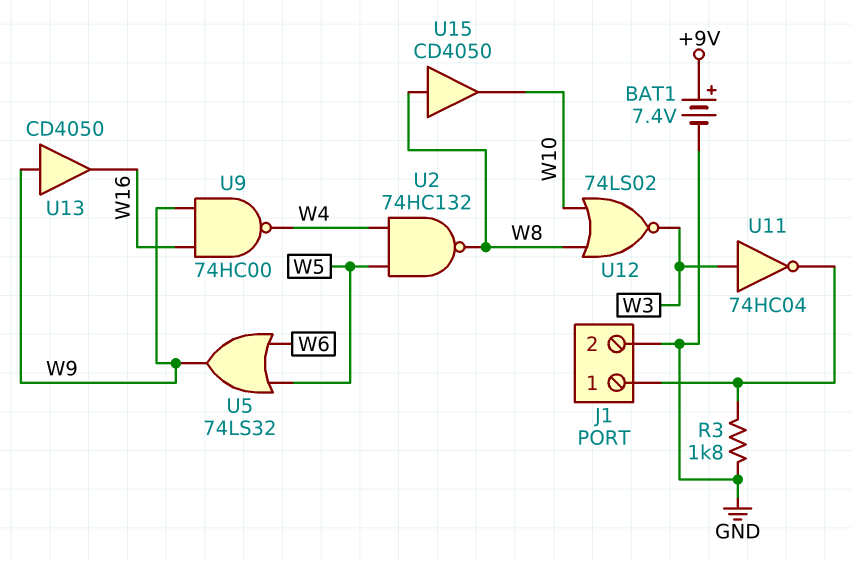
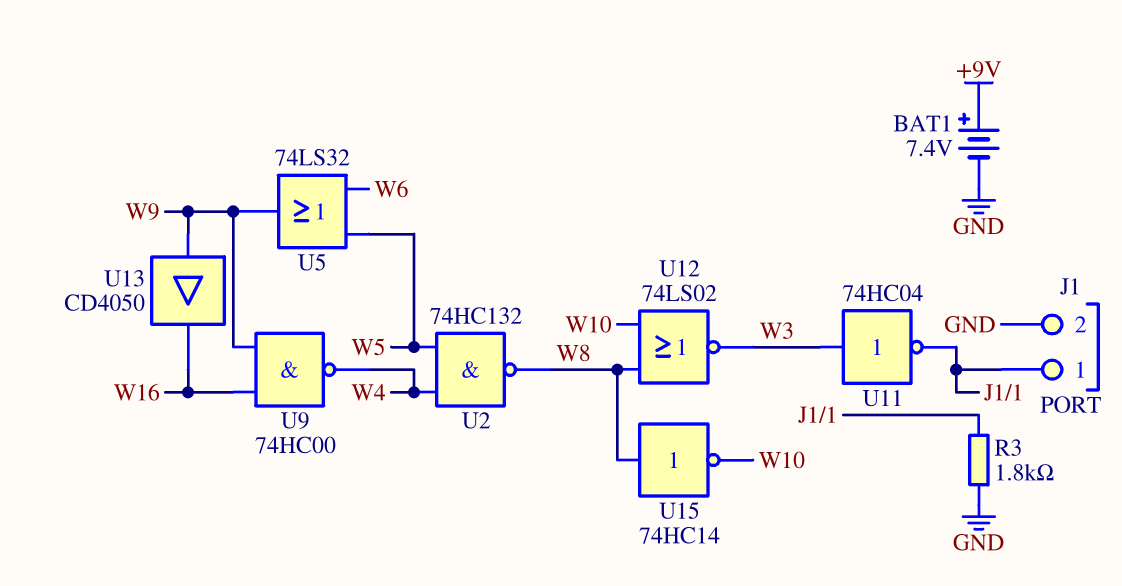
U15: buffer CD4050 (in W8, out W10) -> NOT 74HC14 (in W8, out W10)

